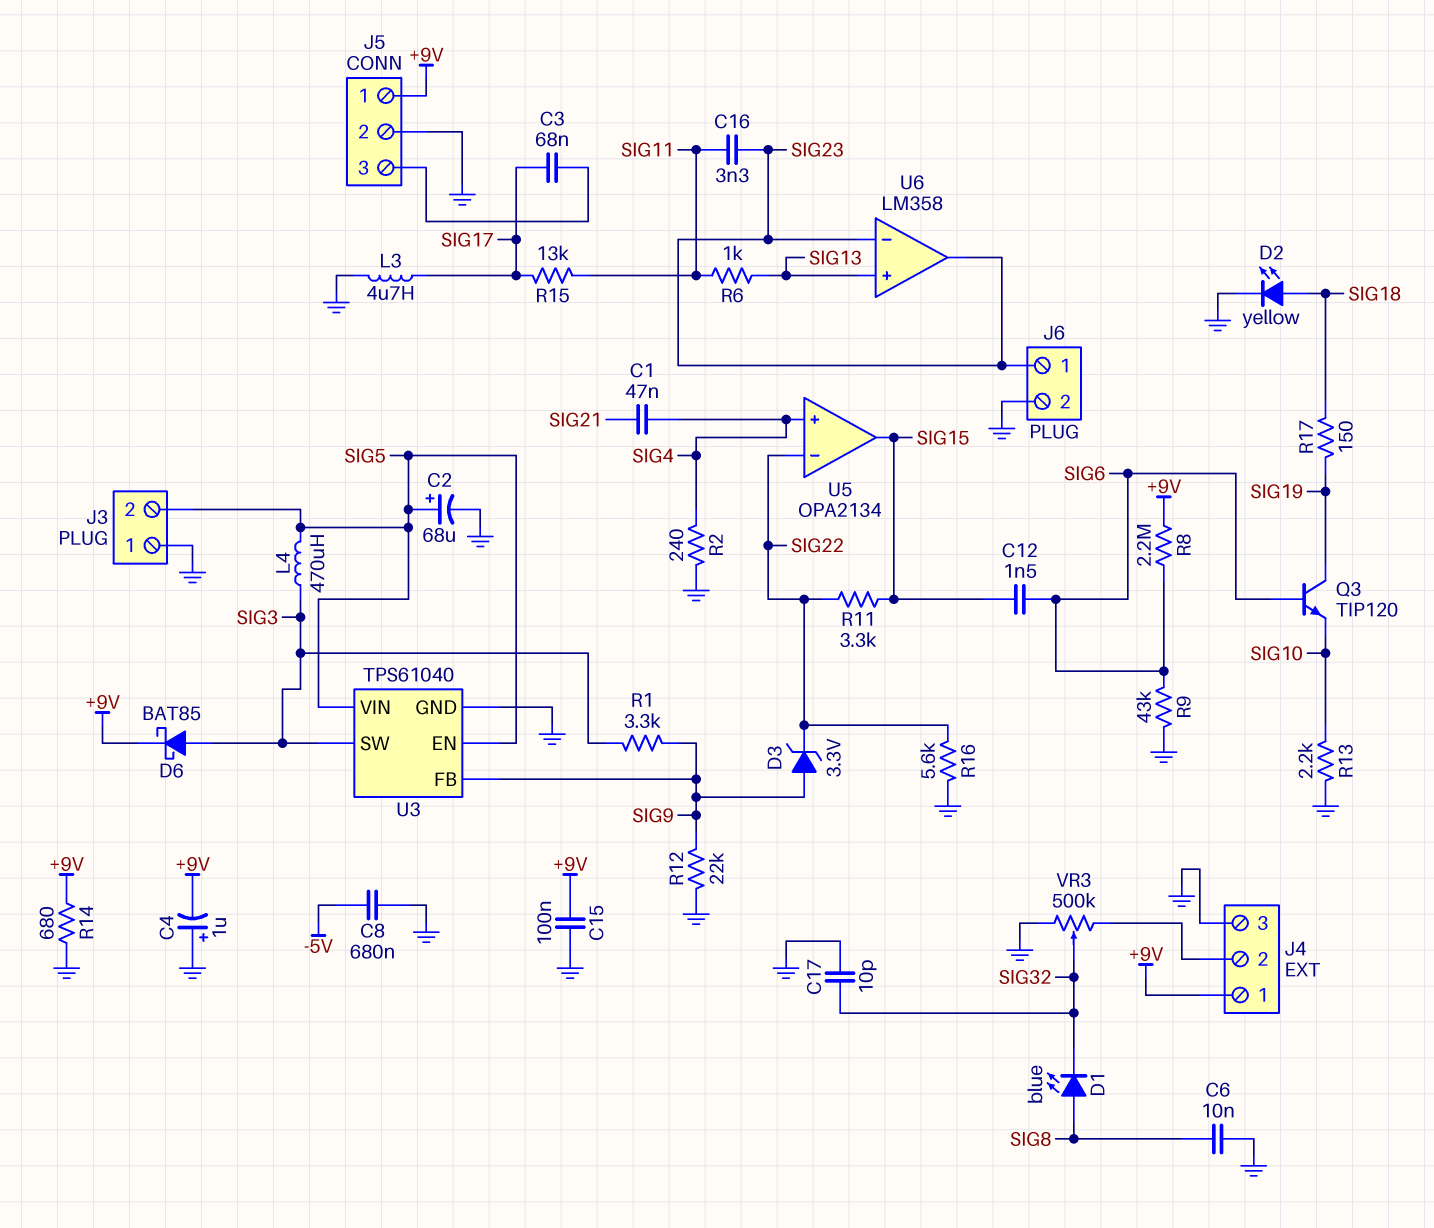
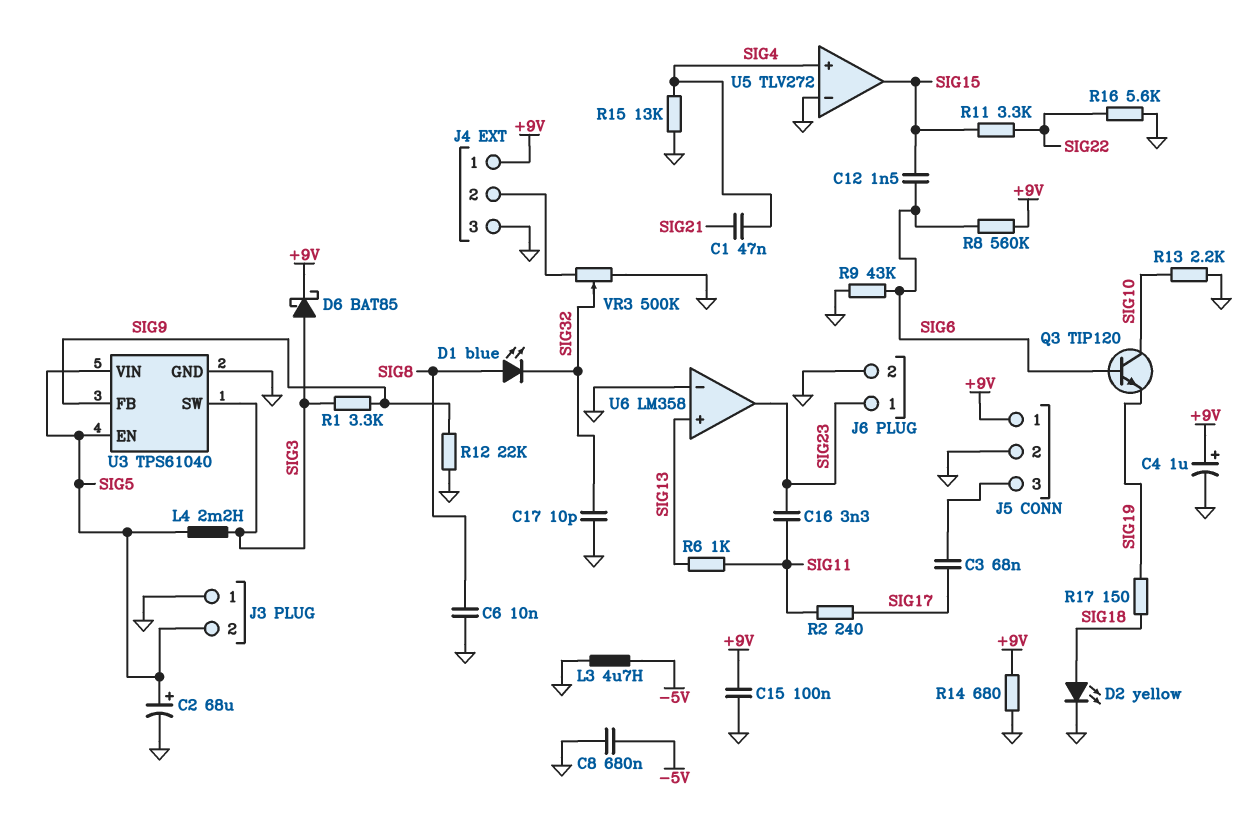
C4: 1uF (plus GND, minus +9V) -> 1uF (plus +9V, minus GND)
D3: zener 3.3V (A SIG9, K SIG22) -> none
L3: 4.7uH (GND, SIG17) -> 4.7uH (-5V, GND)
L4: 470uH (SIG3, SIG5) -> 2.2mH (SIG3, SIG5)
Q3: NPN TIP120 (B SIG6, C SIG19, E SIG10) -> NPN TIP120 (B SIG6, C SIG10, E SIG19)
R2: 240 (GND, SIG4) -> 240 (SIG11, SIG17)
R8: 2.2M (+9V, SIG6) -> 560k (+9V, SIG6)
R15: 13k (SIG11, SIG17) -> 13k (GND, SIG4)
U5: OPA2134 -> TLV272
U5 pin in-: SIG22 -> GND
U6 pin in-: SIG23 -> GND

